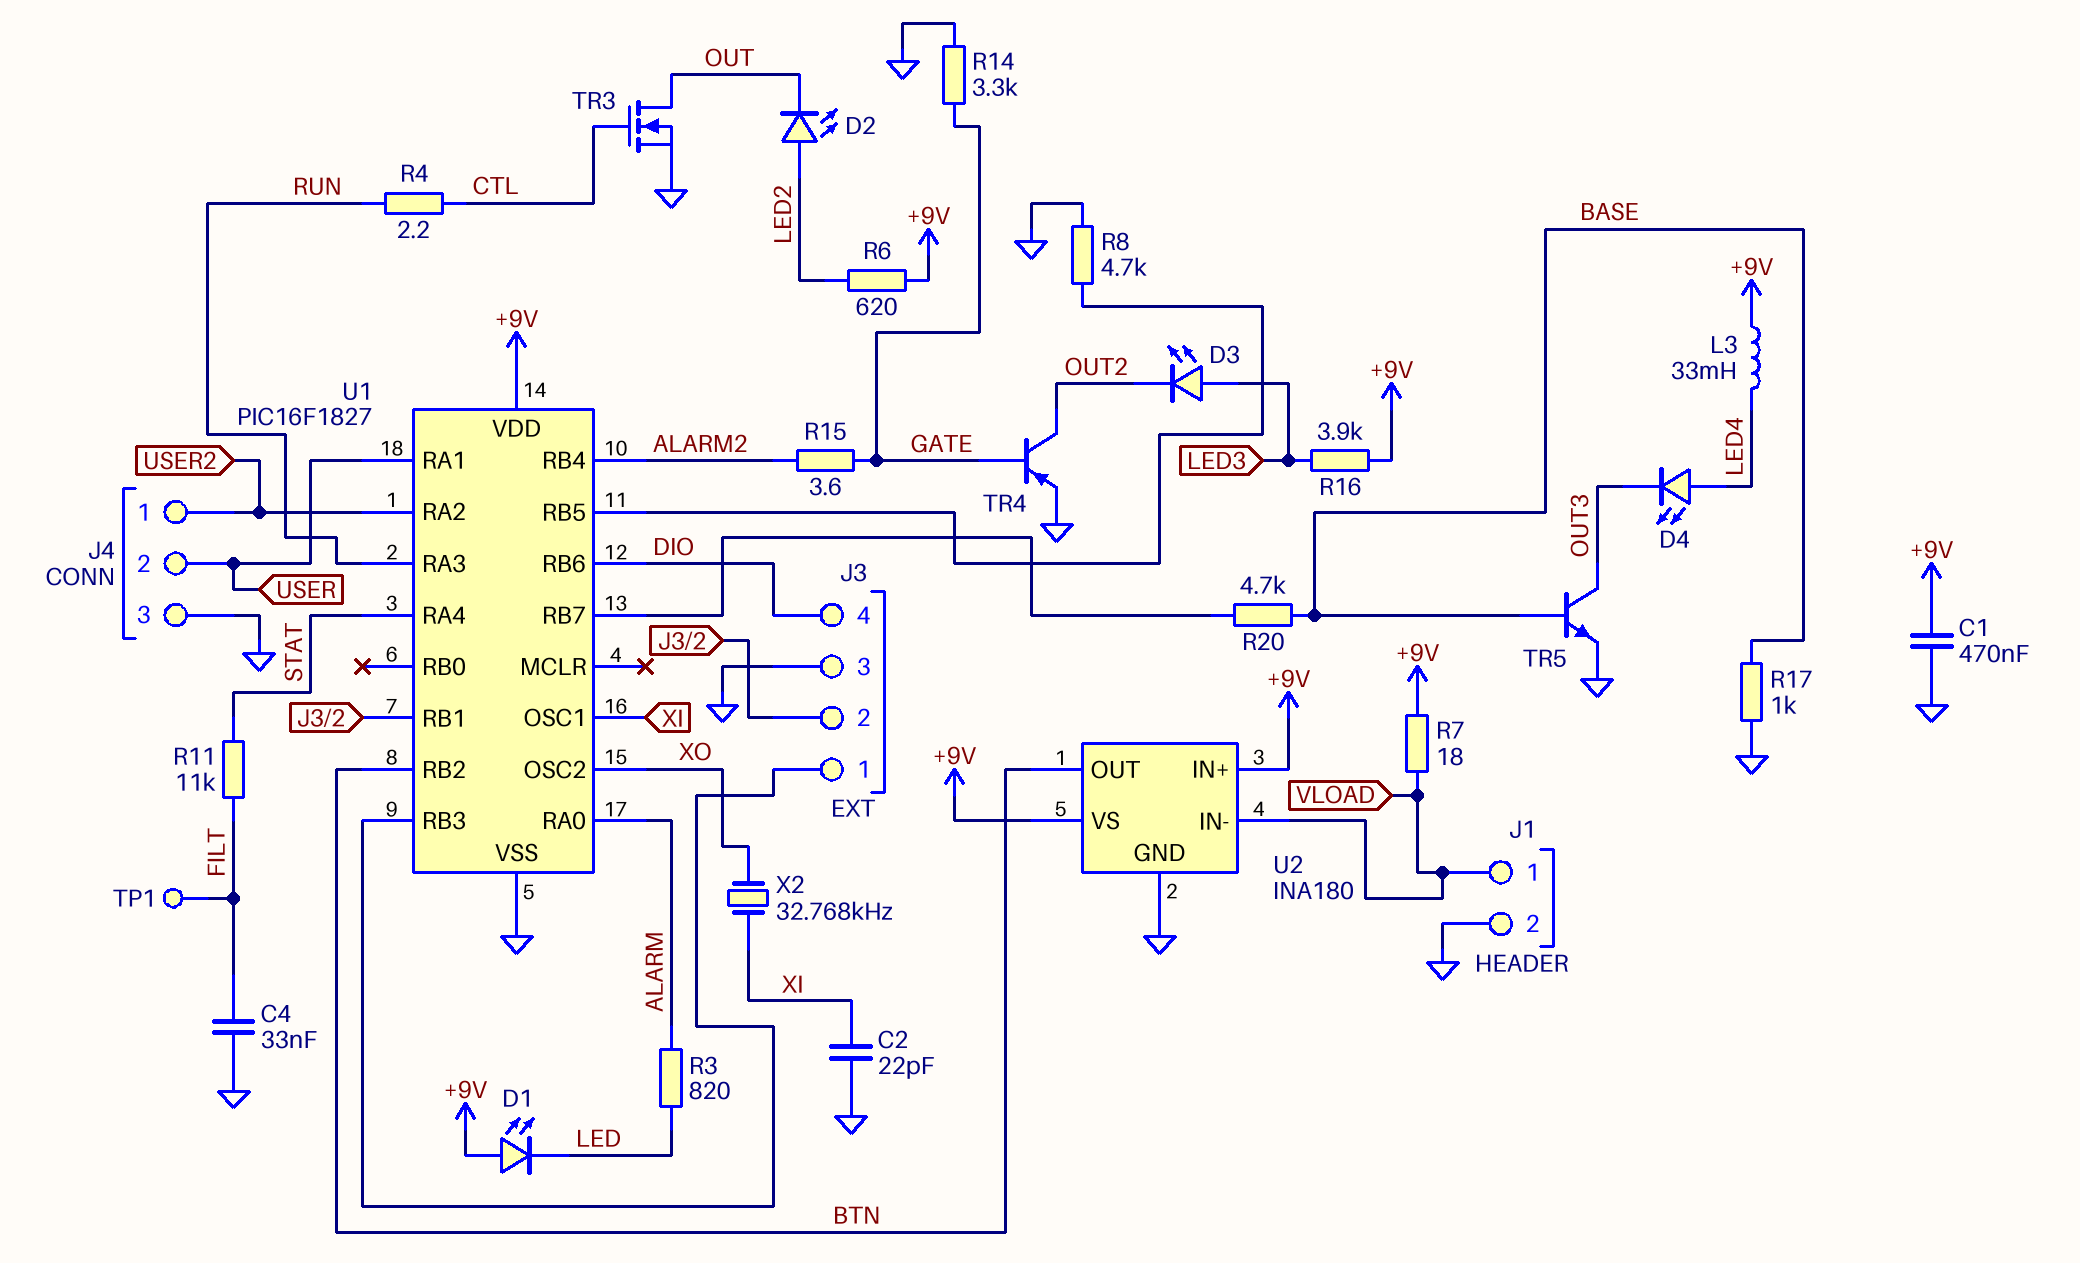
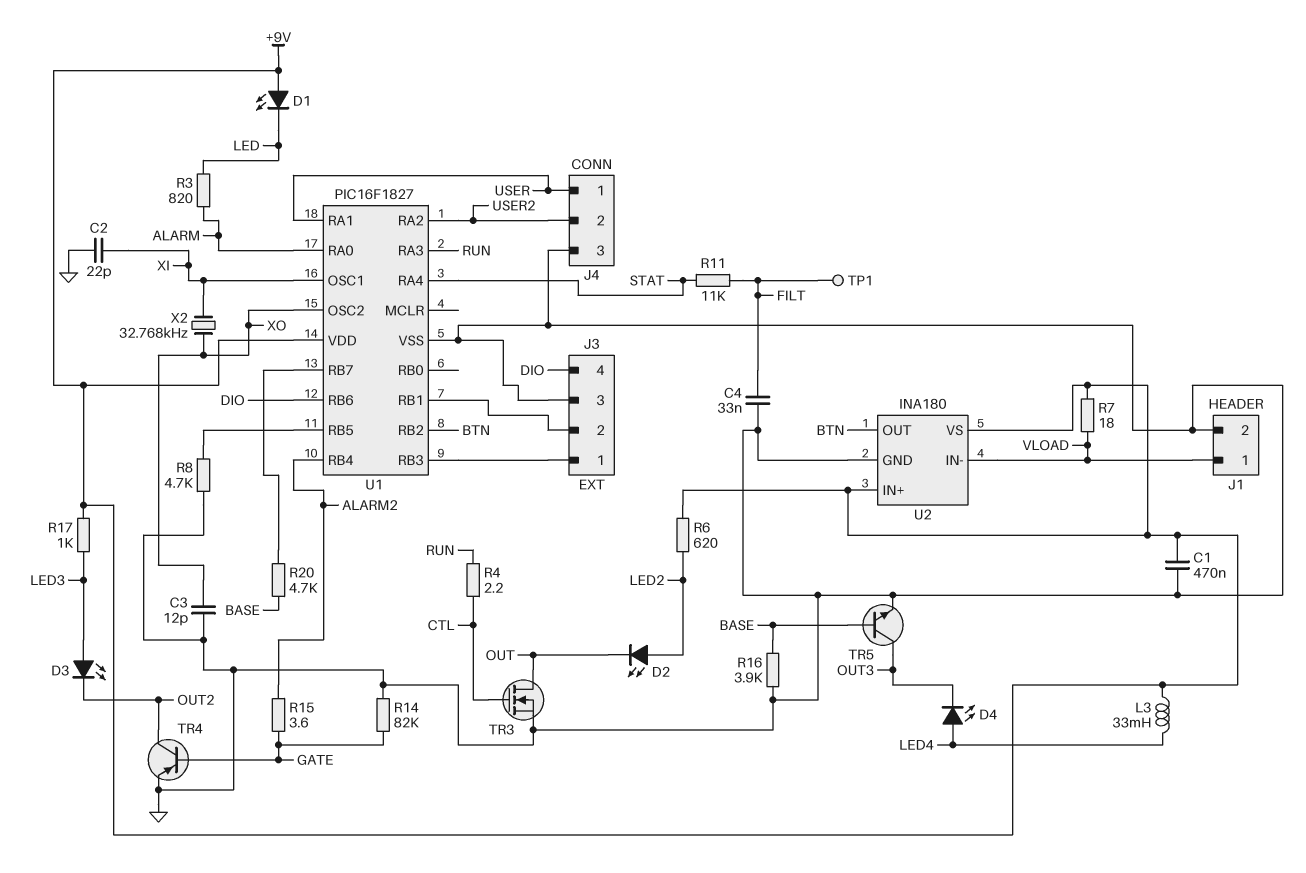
C3: none -> 12pF (GND, XO)
J4 pin 1: USER2 -> USER
J4 pin 2: USER -> USER2
R14: 3.3k (GATE, GND) -> 82k (GATE, GND)
R16: 3.9k (+9V, LED3) -> 3.9k (BASE, GND)
R17: 1k (BASE, GND) -> 1k (+9V, LED3)

